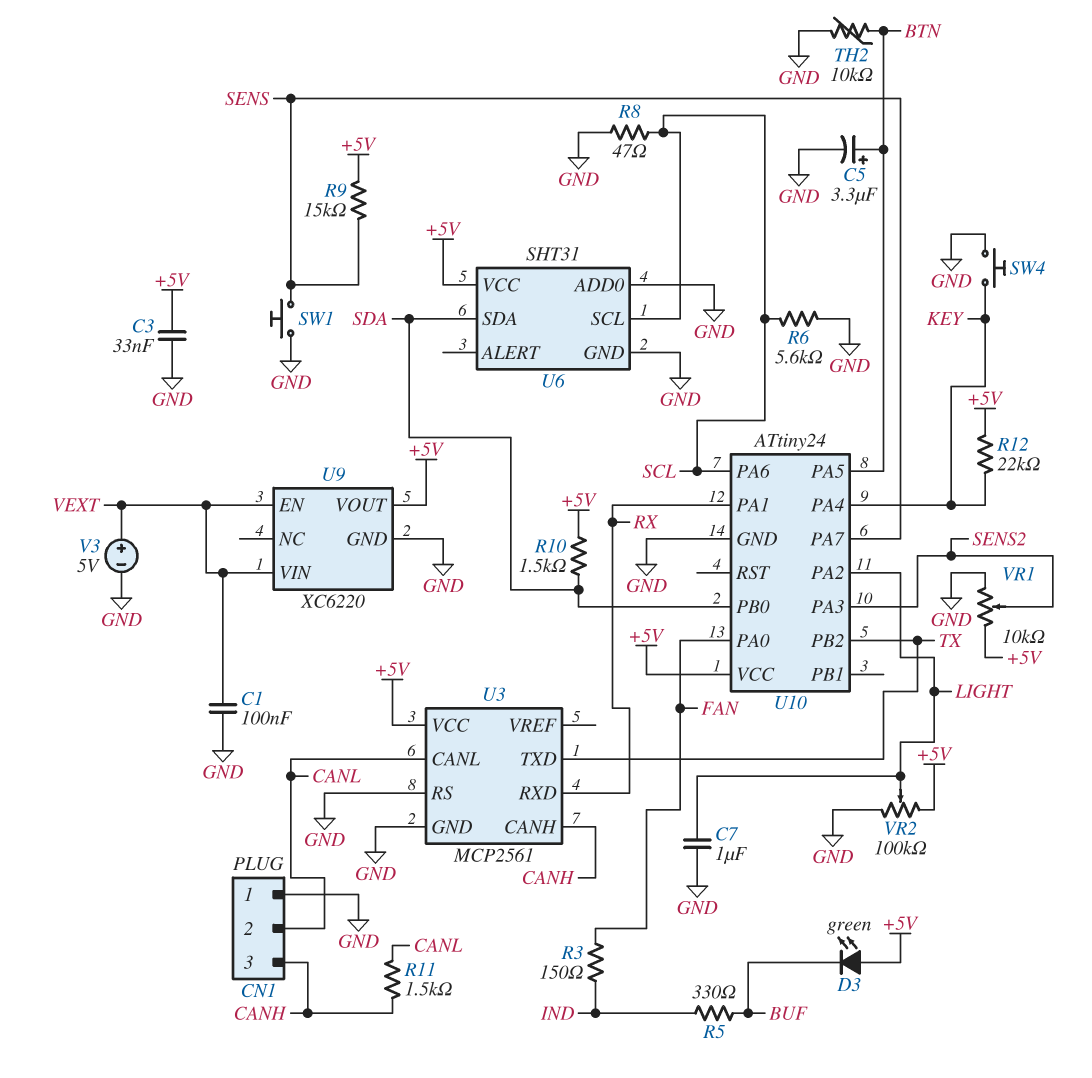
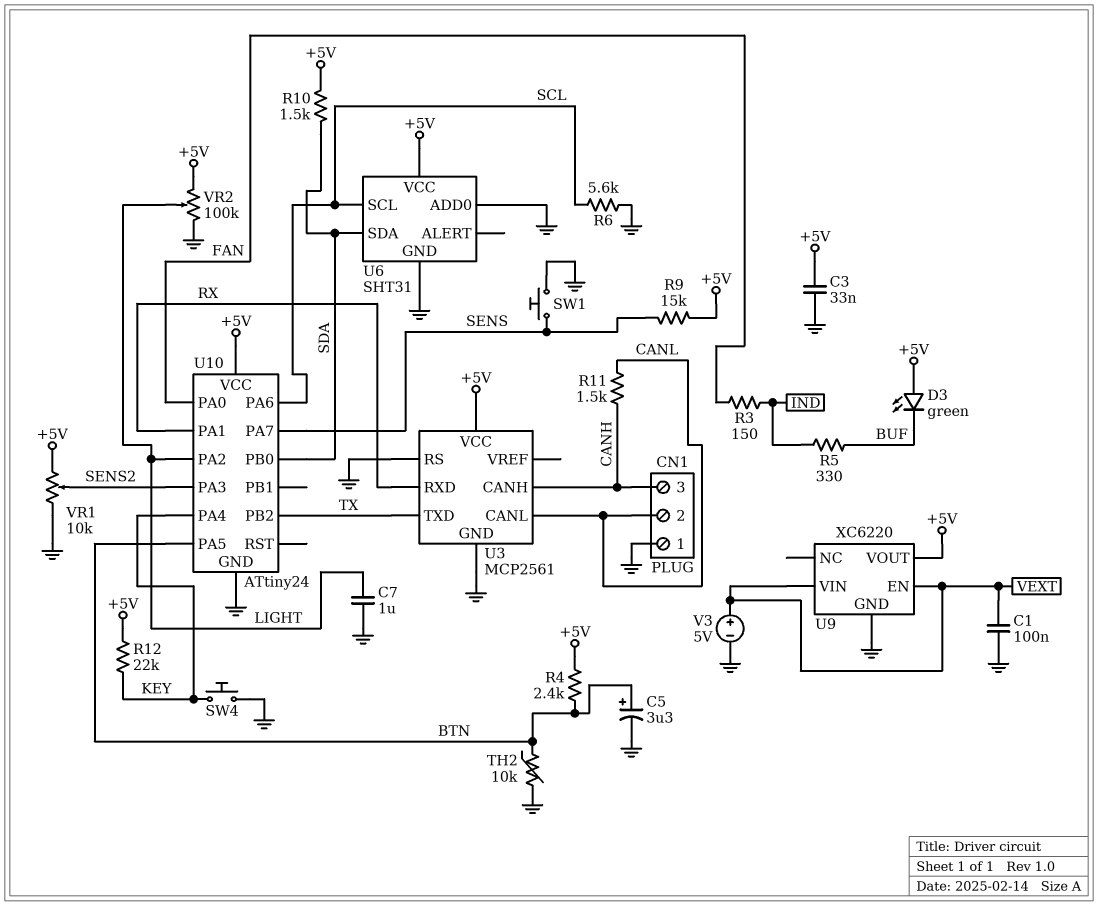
R4: none -> 2.4k (+5V, BTN)
R8: 47 (GND, SCL) -> none

